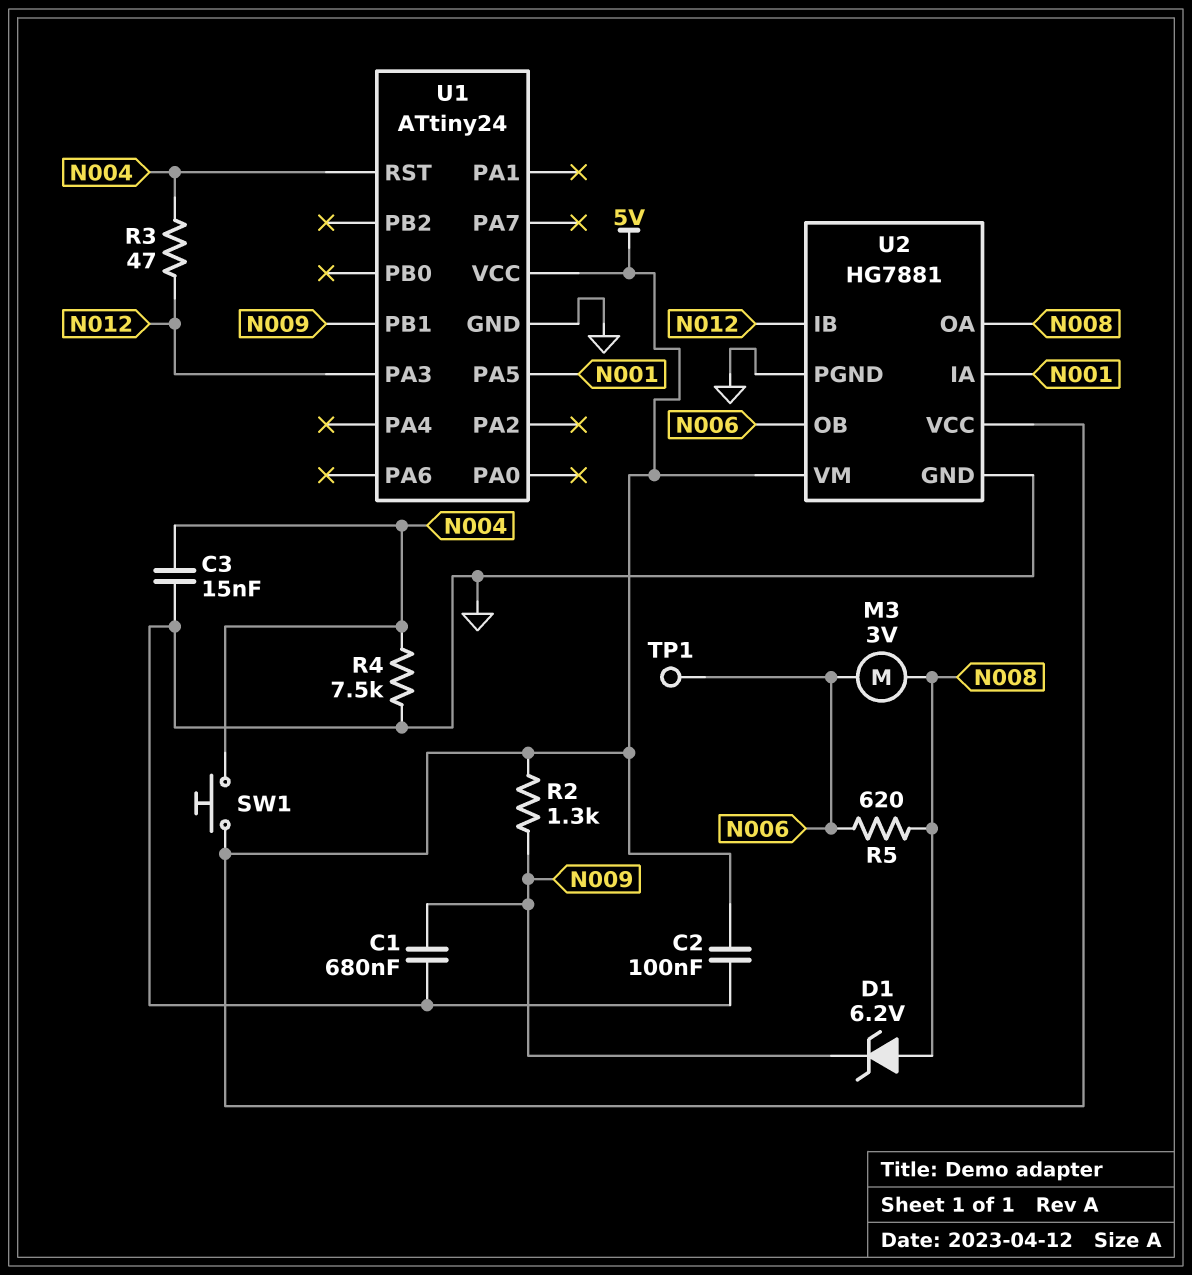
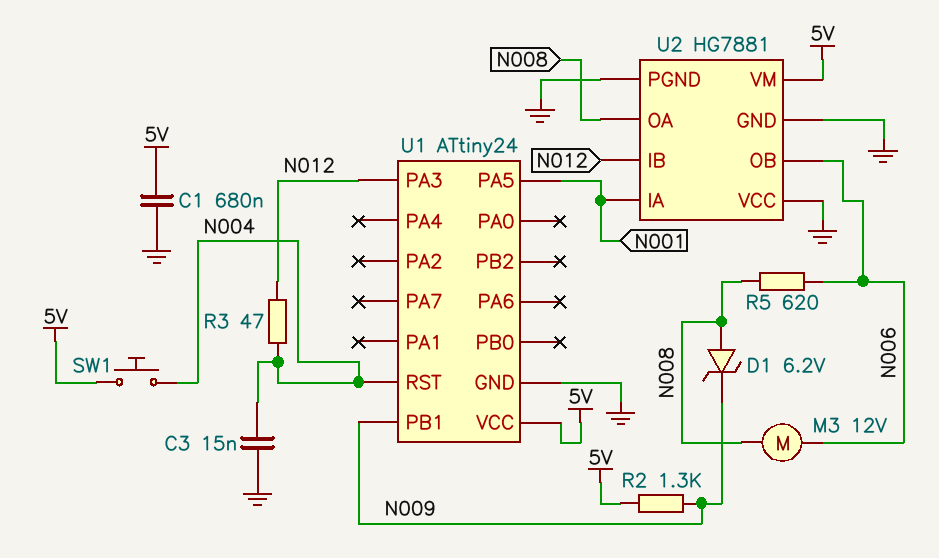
C1: 680nF (GND, N009) -> 680nF (5V, GND)
C2: 100nF (5V, GND) -> none
M3: motor 3V (N006, N008) -> motor 12V (N006, N008)
R4: 7.5k (GND, N004) -> none
TP1: test point (N006) -> none
U2 pin VCC: 5V -> GND

